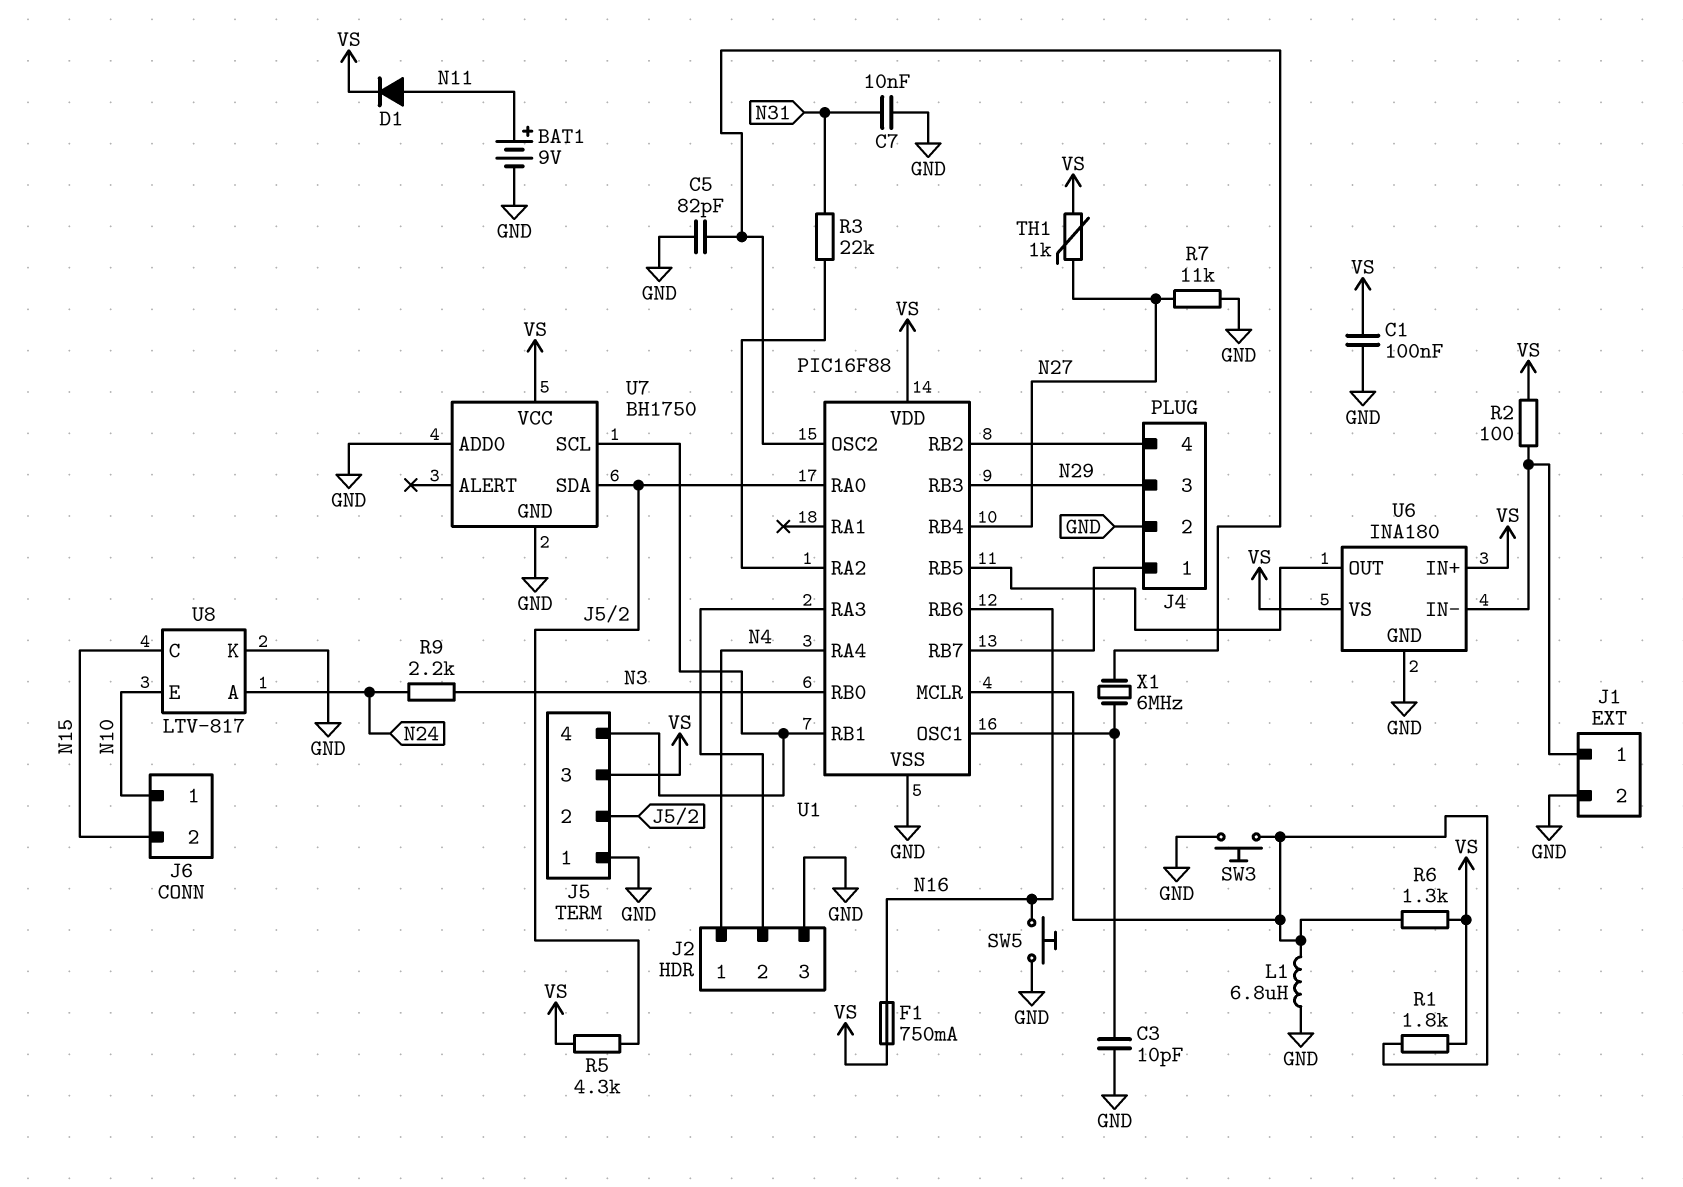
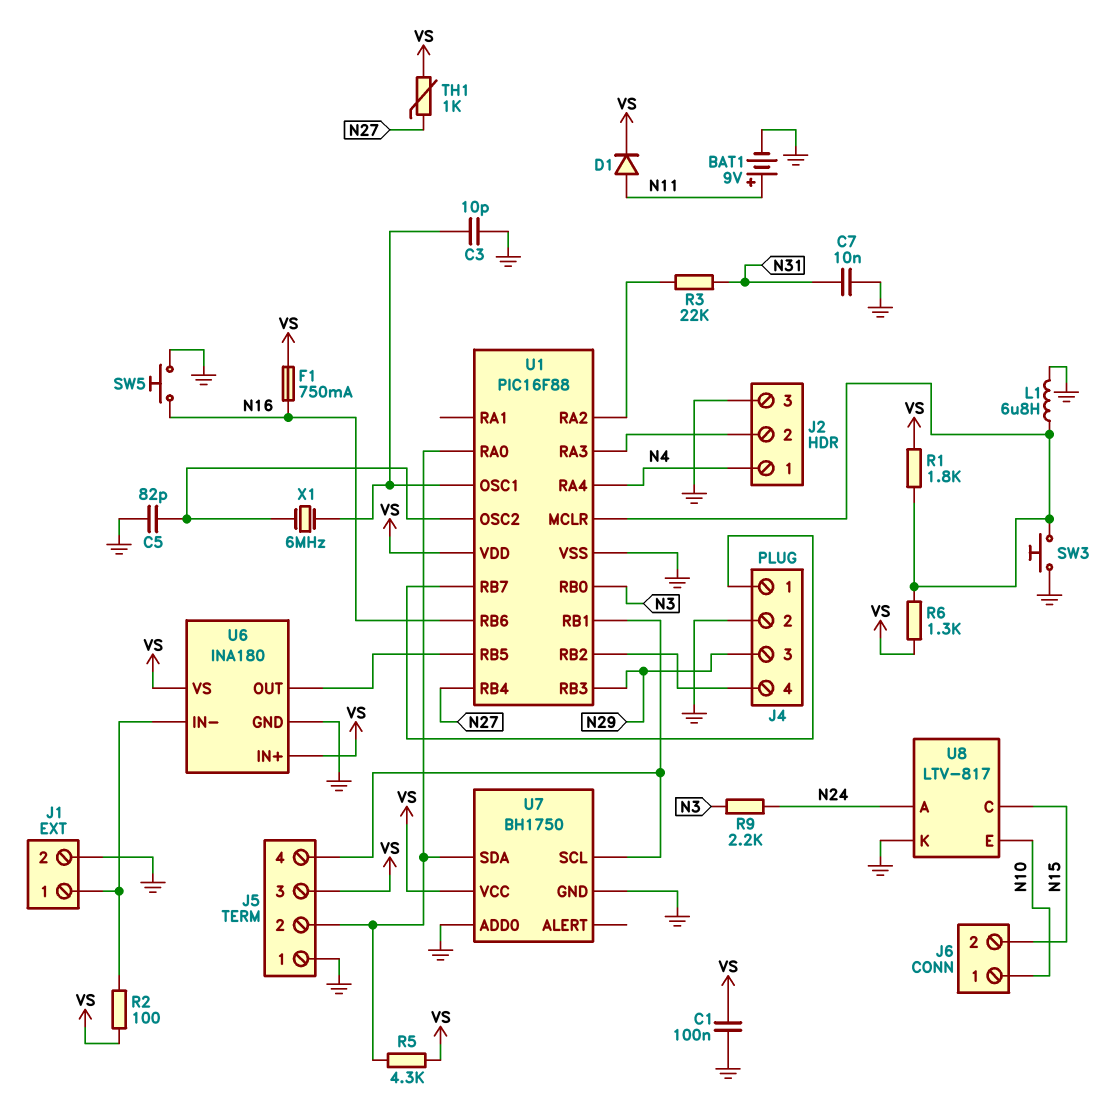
R7: 11k (GND, N27) -> none

